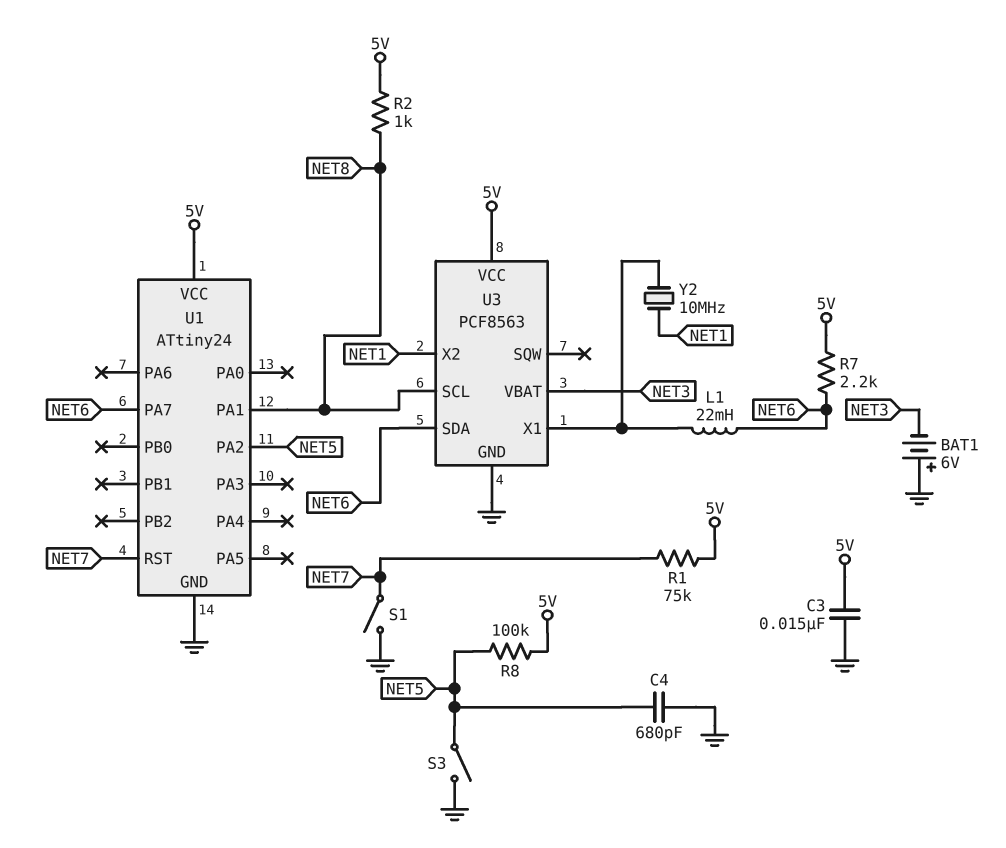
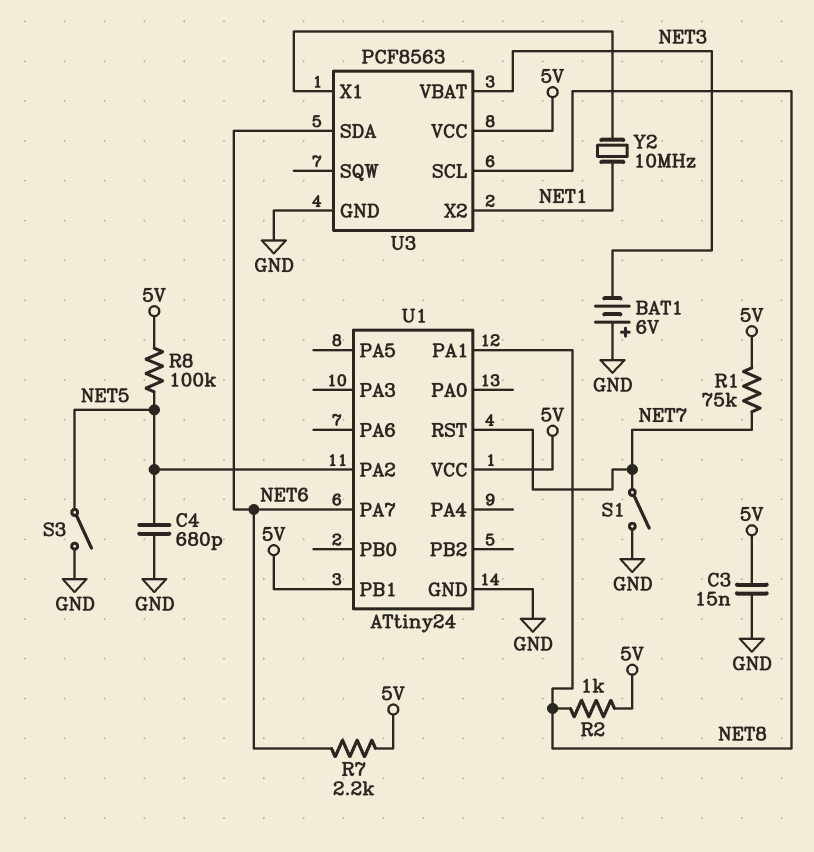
L1: 22mH (NET6, U3/X1) -> none
U1 pin PB1: none -> 5V

